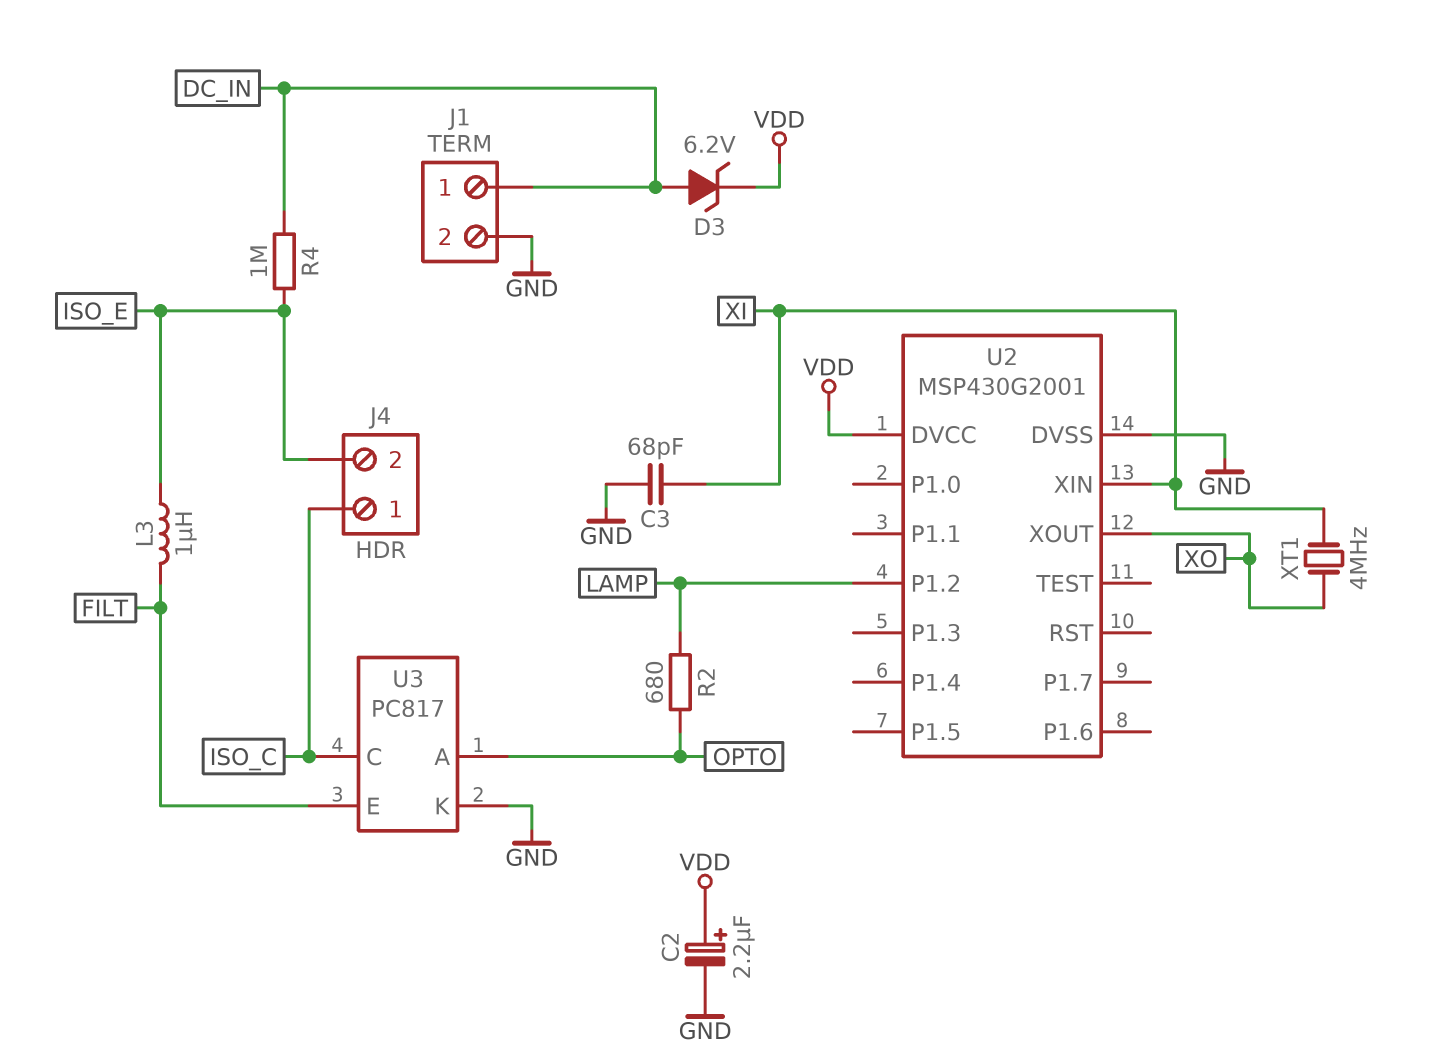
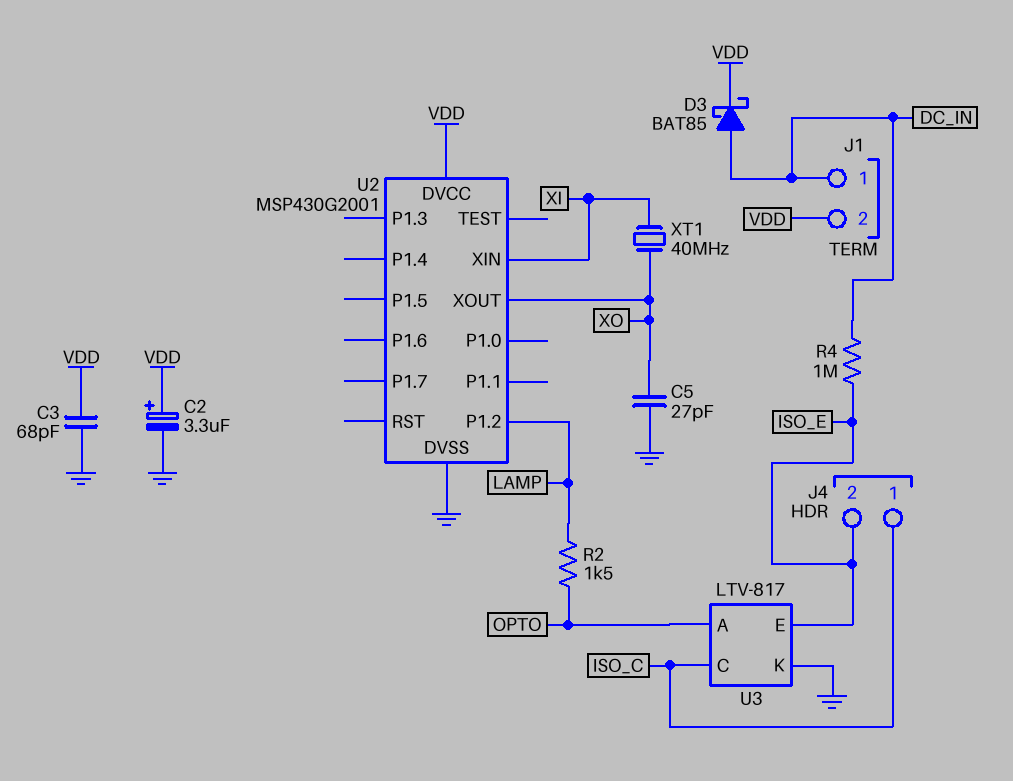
C2: 2.2uF (plus VDD, minus GND) -> 3.3uF (plus VDD, minus GND)
C3: 68pF (GND, XI) -> 68pF (GND, VDD)
C5: none -> 27pF (GND, XO)
D3: zener 6.2V (A DC_IN, K VDD) -> schottky BAT85 (A DC_IN, K VDD)
J1 pin 2: GND -> VDD
L3: 1uH (FILT, ISO_E) -> none
R2: 680 (LAMP, OPTO) -> 1.5k (LAMP, OPTO)
U3: PC817 -> LTV-817
U3 pin E: FILT -> ISO_E
XT1: 4MHz (XI, XO) -> 40MHz (XI, XO)

